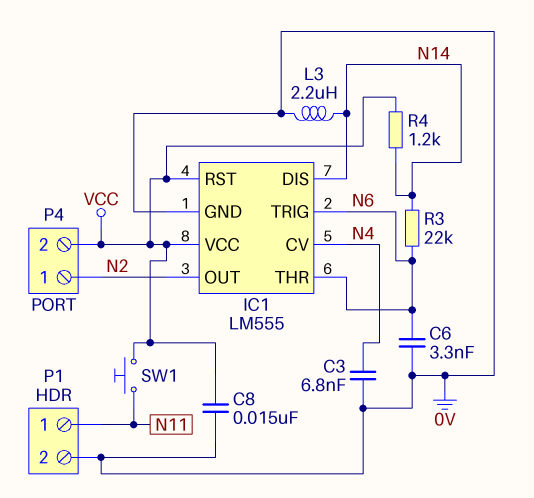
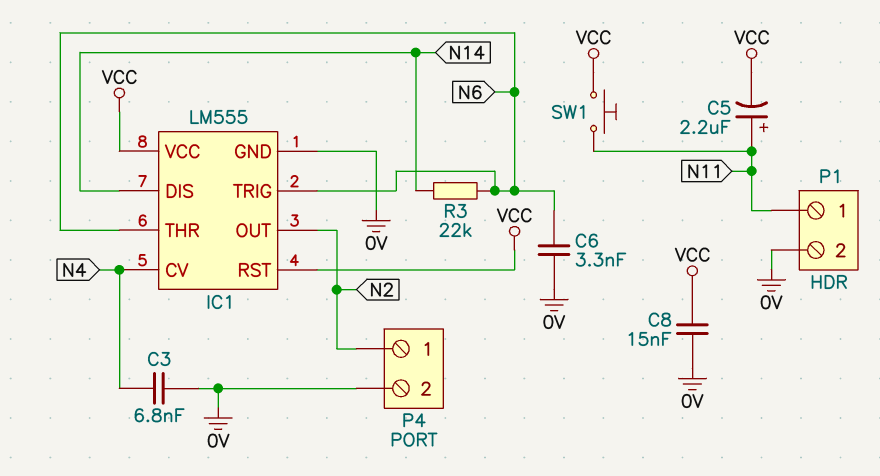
C5: none -> 2.2uF (plus N11, minus VCC)
L3: 2.2uH (0V, N14) -> none
P4 pin 2: VCC -> 0V
R4: 1.2k (N14, VCC) -> none

